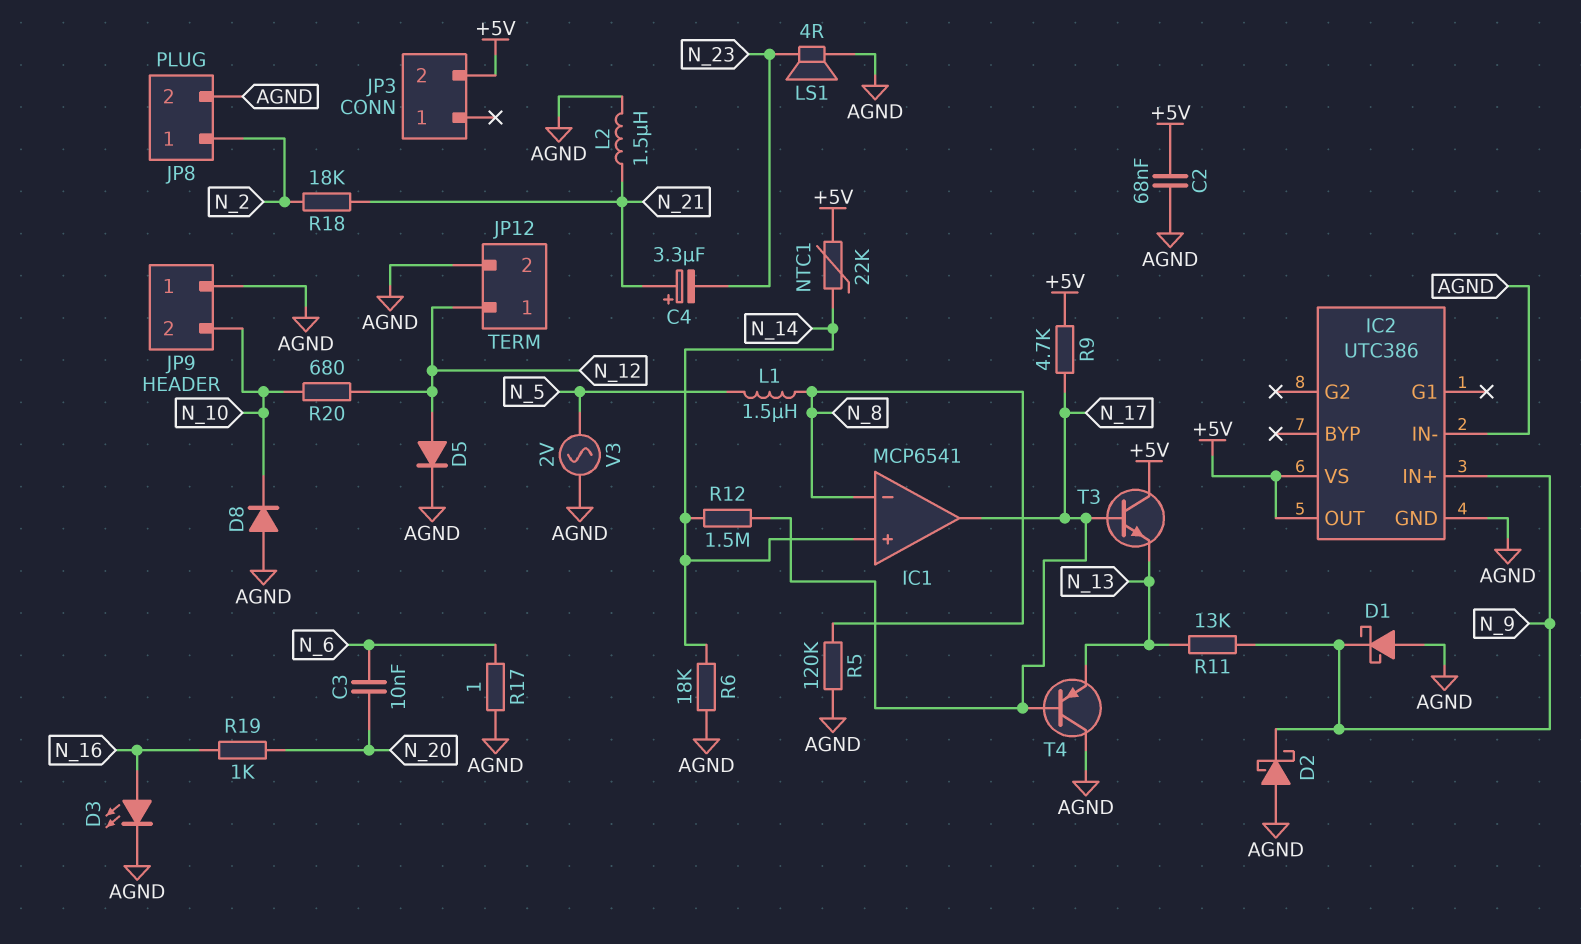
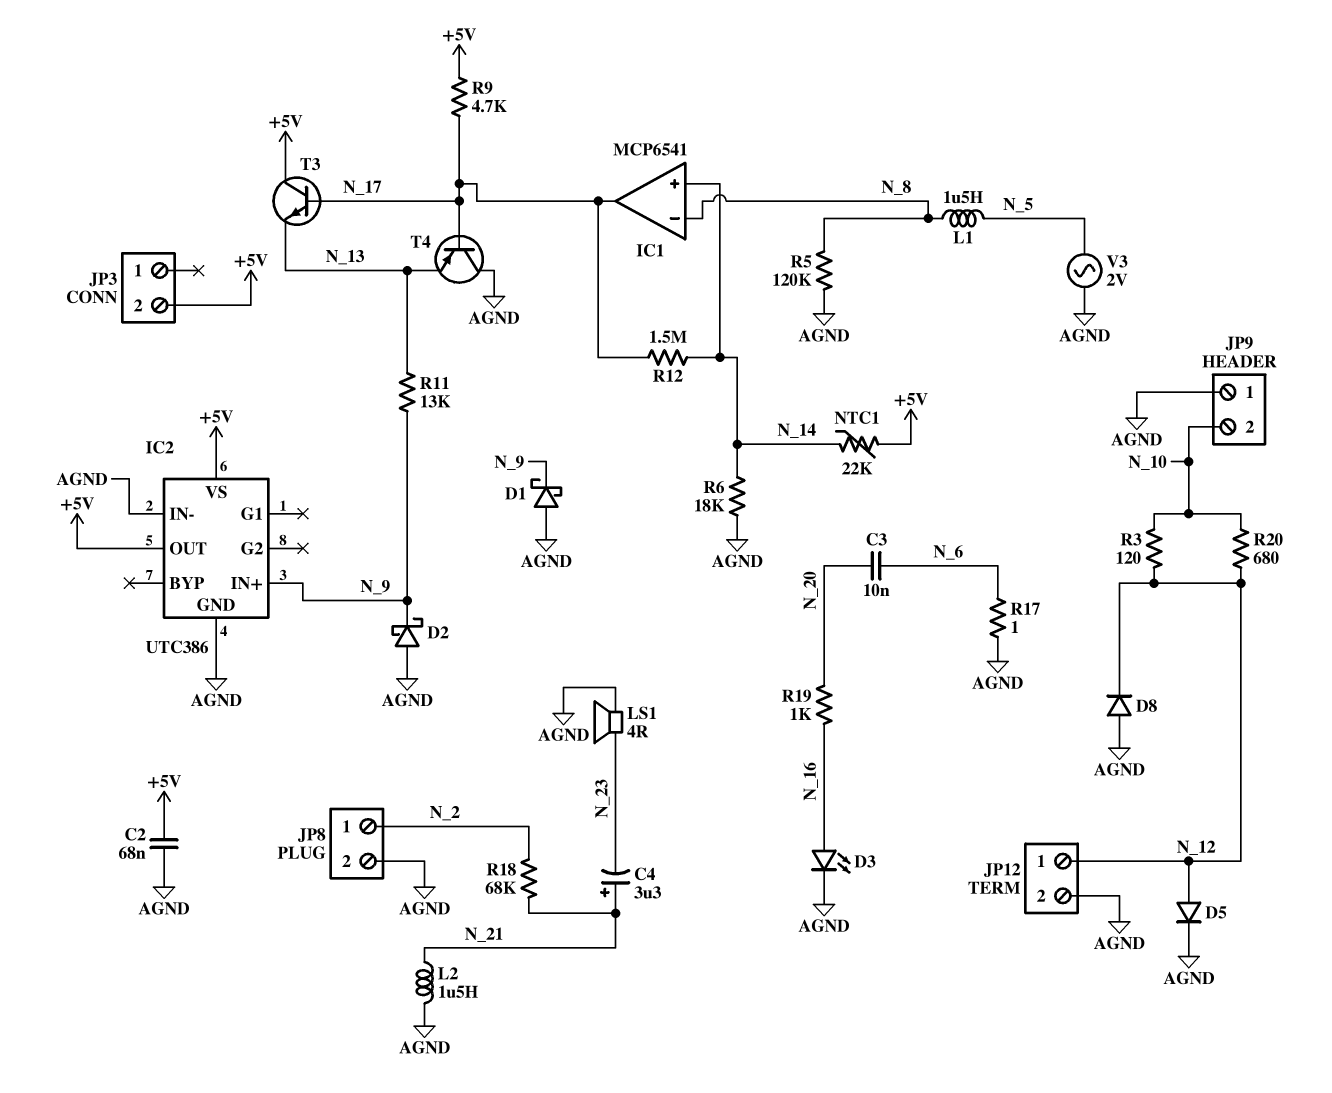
D8: diode (A AGND, K N_10) -> diode (A AGND, K N_12)
R3: none -> 120 (N_10, N_12)
R18: 18k (N_2, N_21) -> 68k (N_2, N_21)

